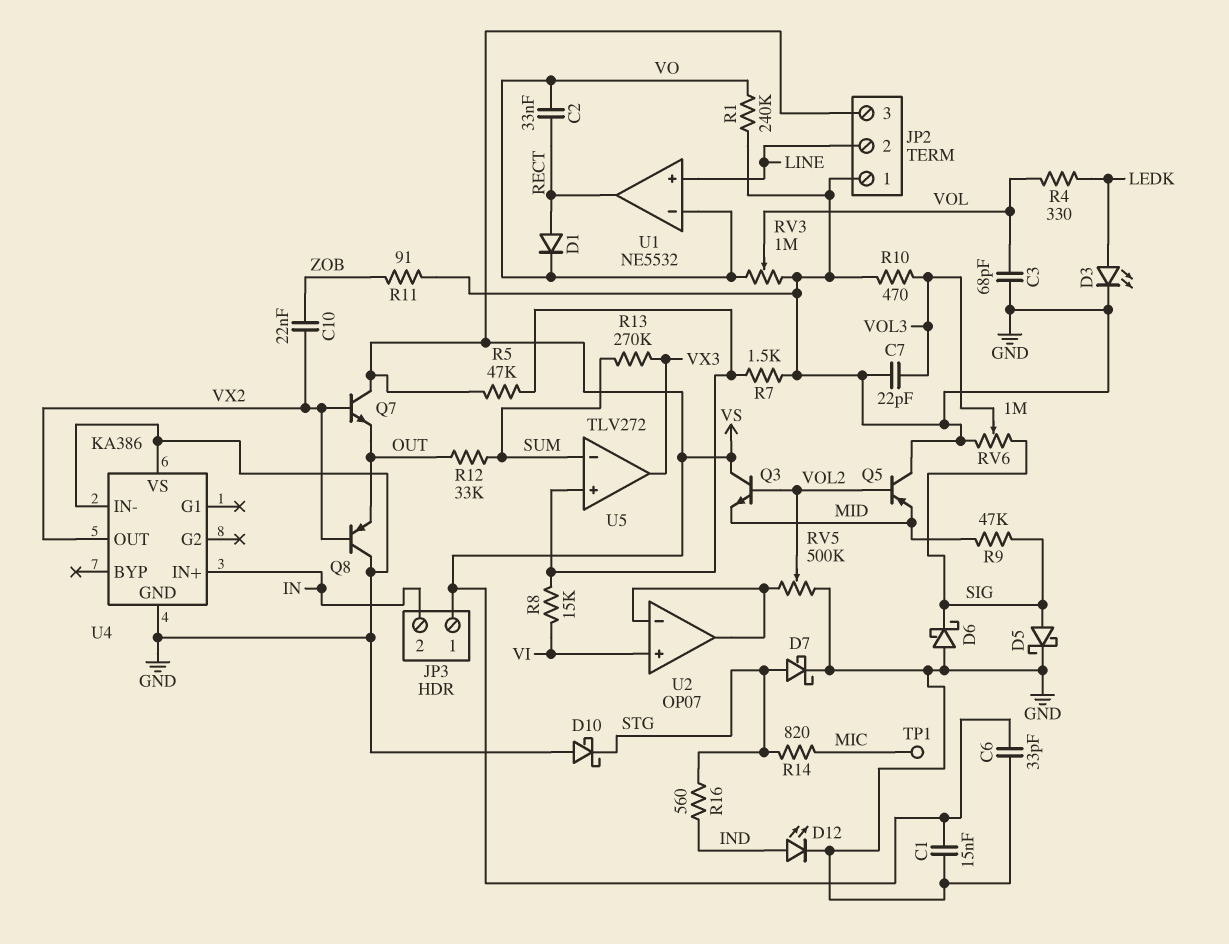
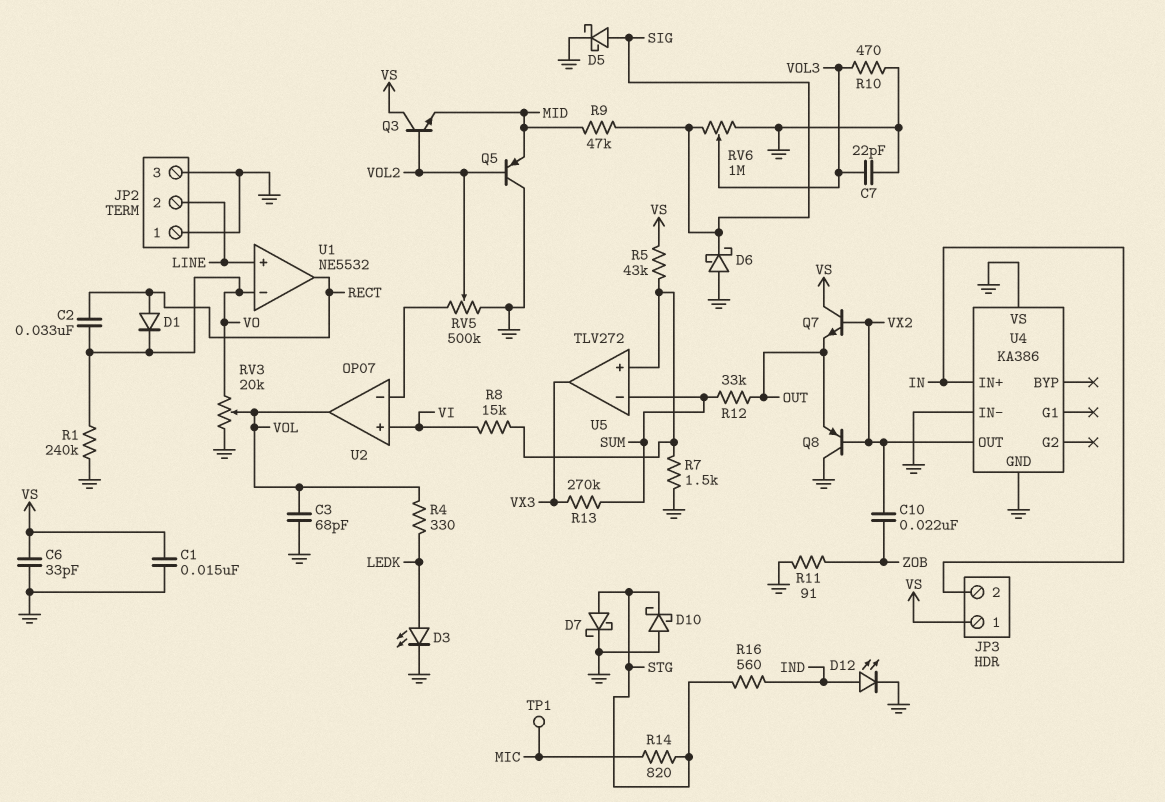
JP2 pin 3: VS -> GND
R5: 47k (U5/in+, VS) -> 43k (U5/in+, VS)
RV3: 1M (GND, VO, wiper VOL) -> 20k (GND, VO, wiper VOL)
U2 pin out: U2/in- -> VOL

